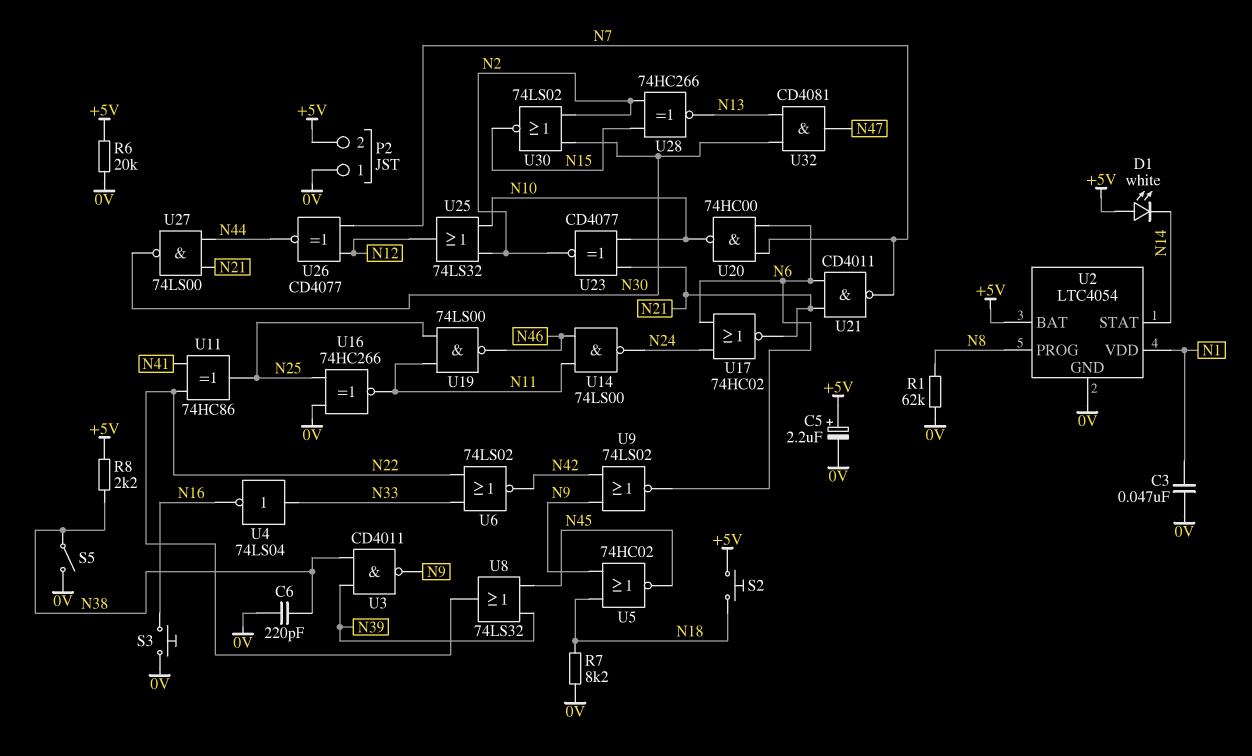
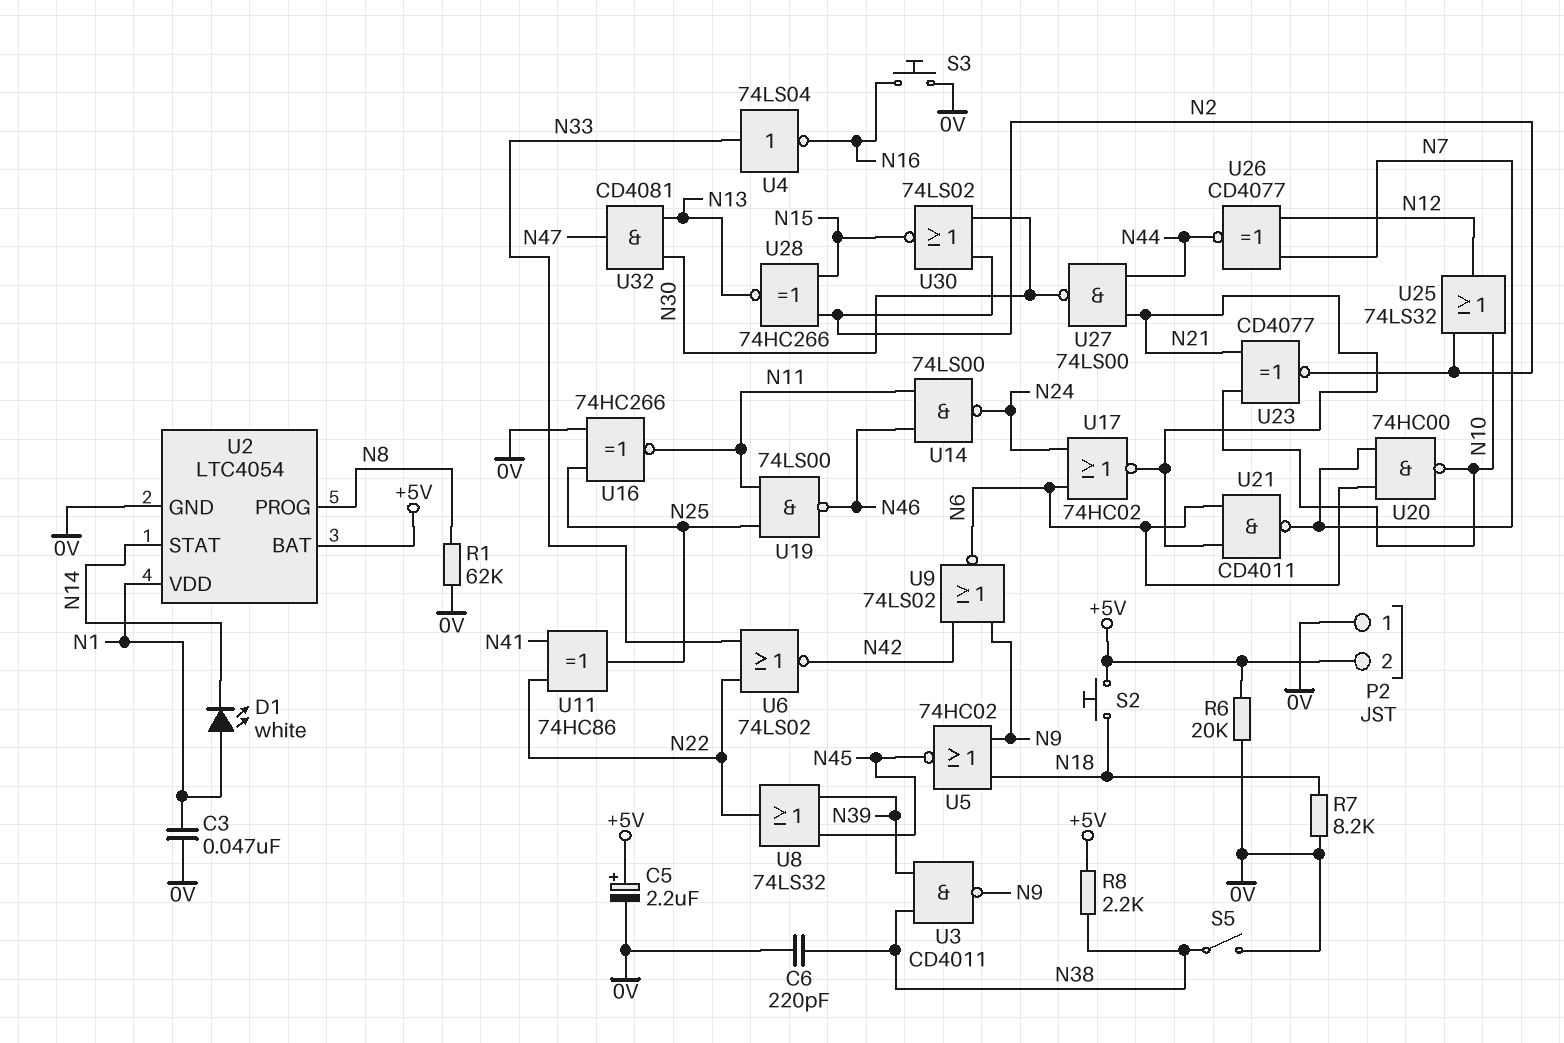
D1: LED white (A +5V, K N14) -> LED white (A N1, K N14)

